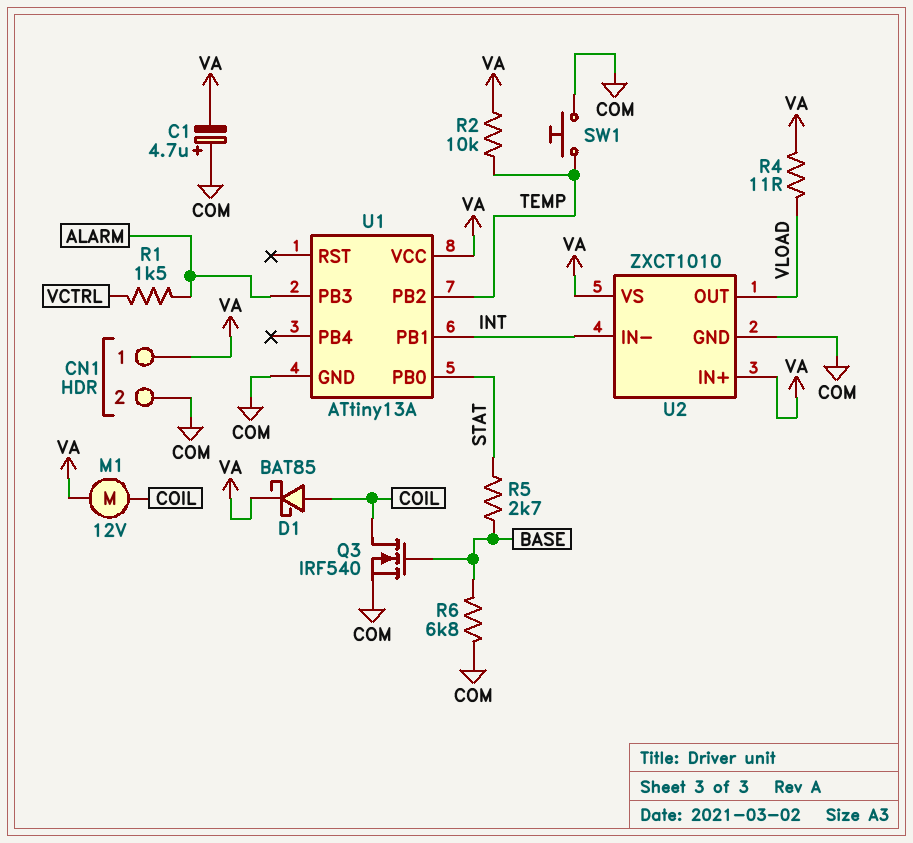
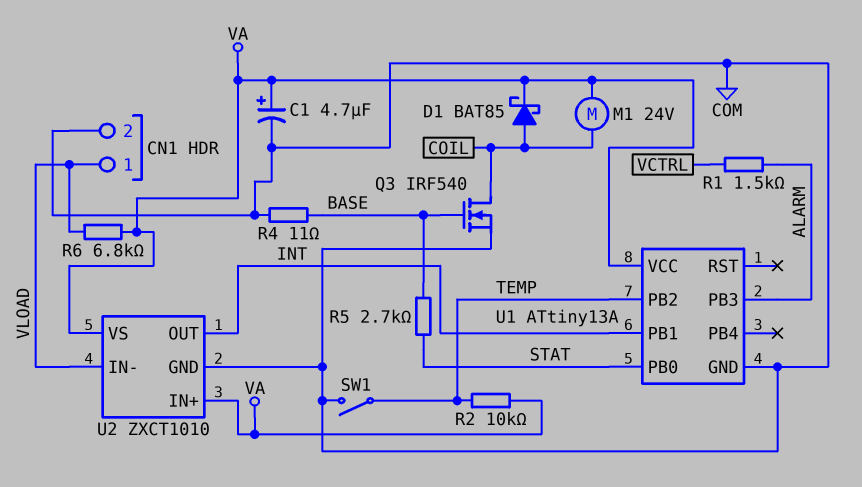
C1: 4.7uF (plus COM, minus VA) -> 4.7uF (plus VA, minus COM)
CN1 pin 1: VA -> VLOAD
M1: motor 12V (COIL, VA) -> motor 24V (COIL, VA)
R4: 11 (VA, VLOAD) -> 11 (BASE, COM)
R6: 6.8k (BASE, COM) -> 6.8k (VA, VLOAD)
SW1: button (COM, TEMP) -> switch (COM, TEMP)
U2 pin IN-: INT -> VLOAD
U2 pin OUT: VLOAD -> INT

